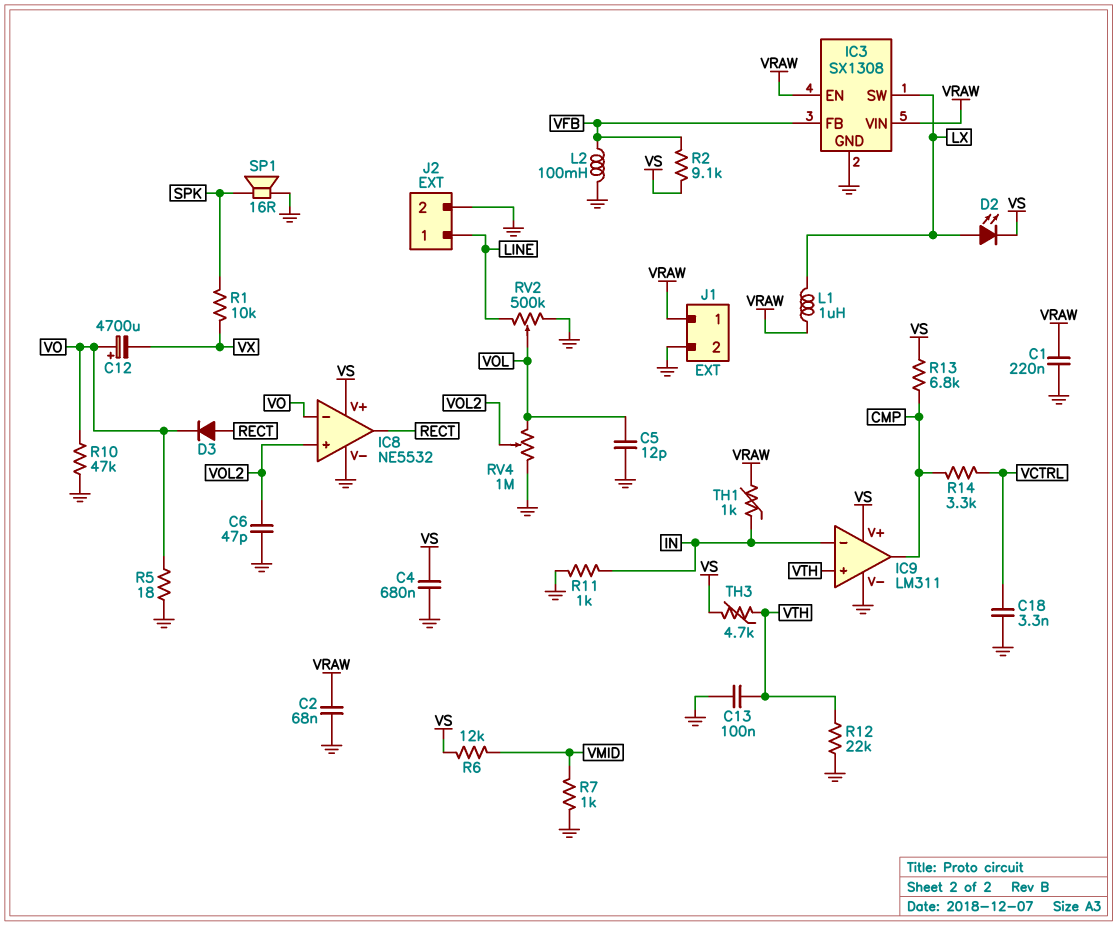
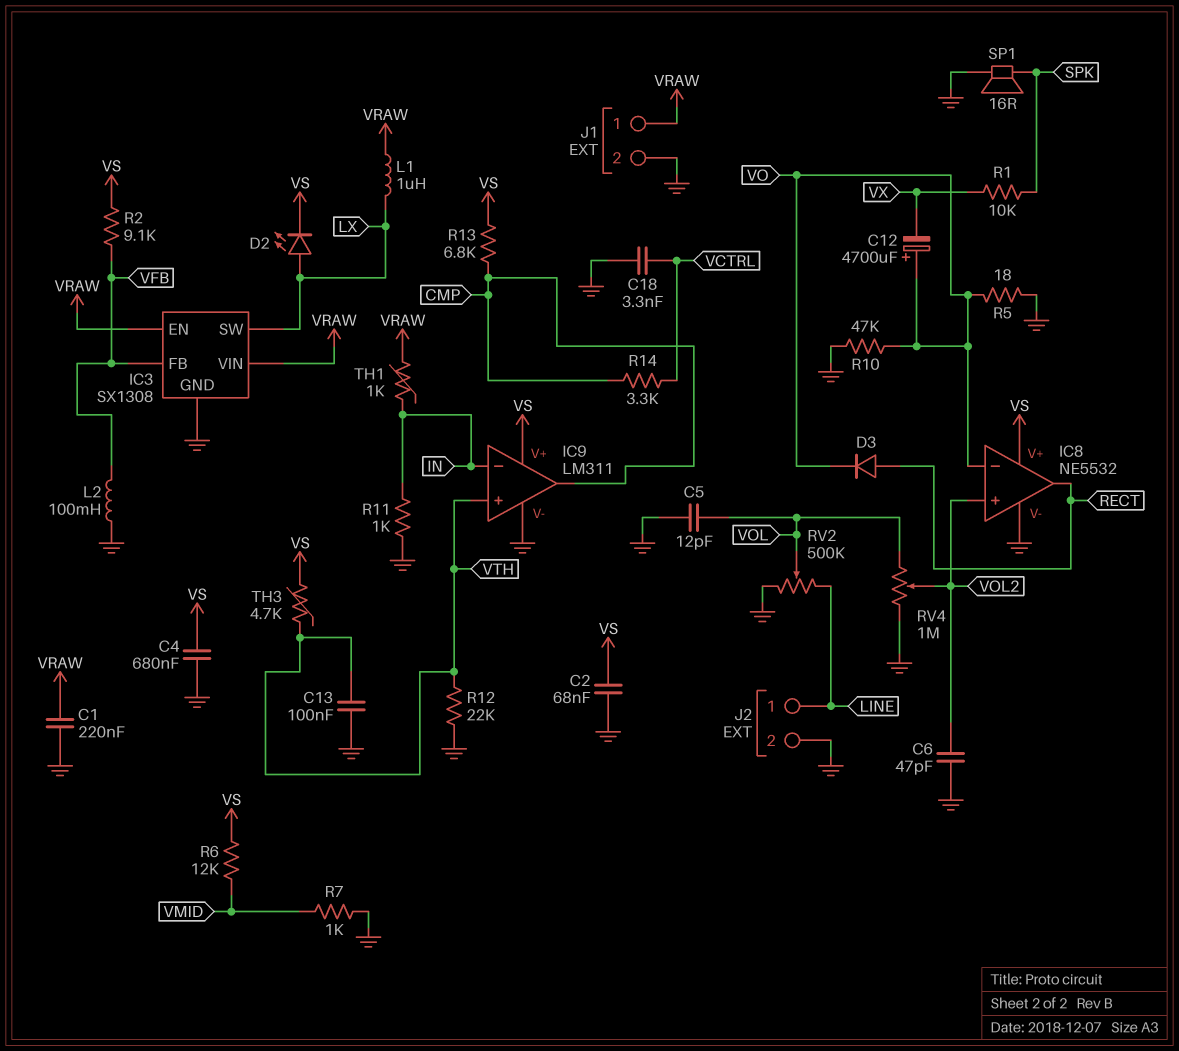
C2: 68nF (GND, VRAW) -> 68nF (GND, VS)

